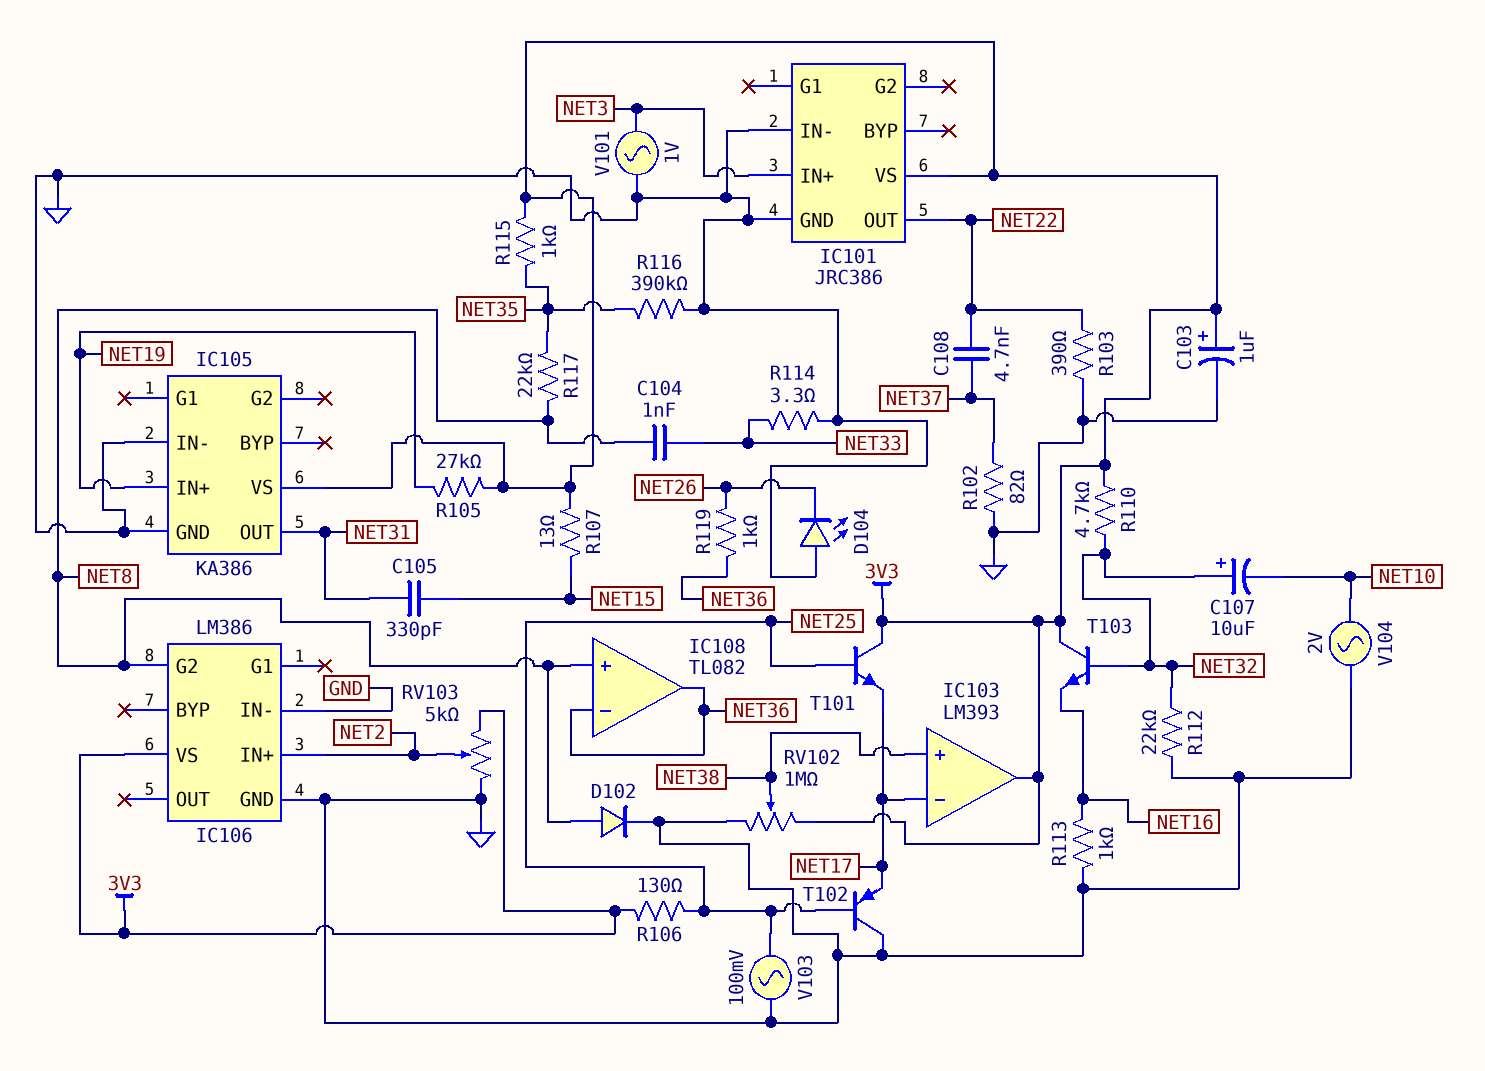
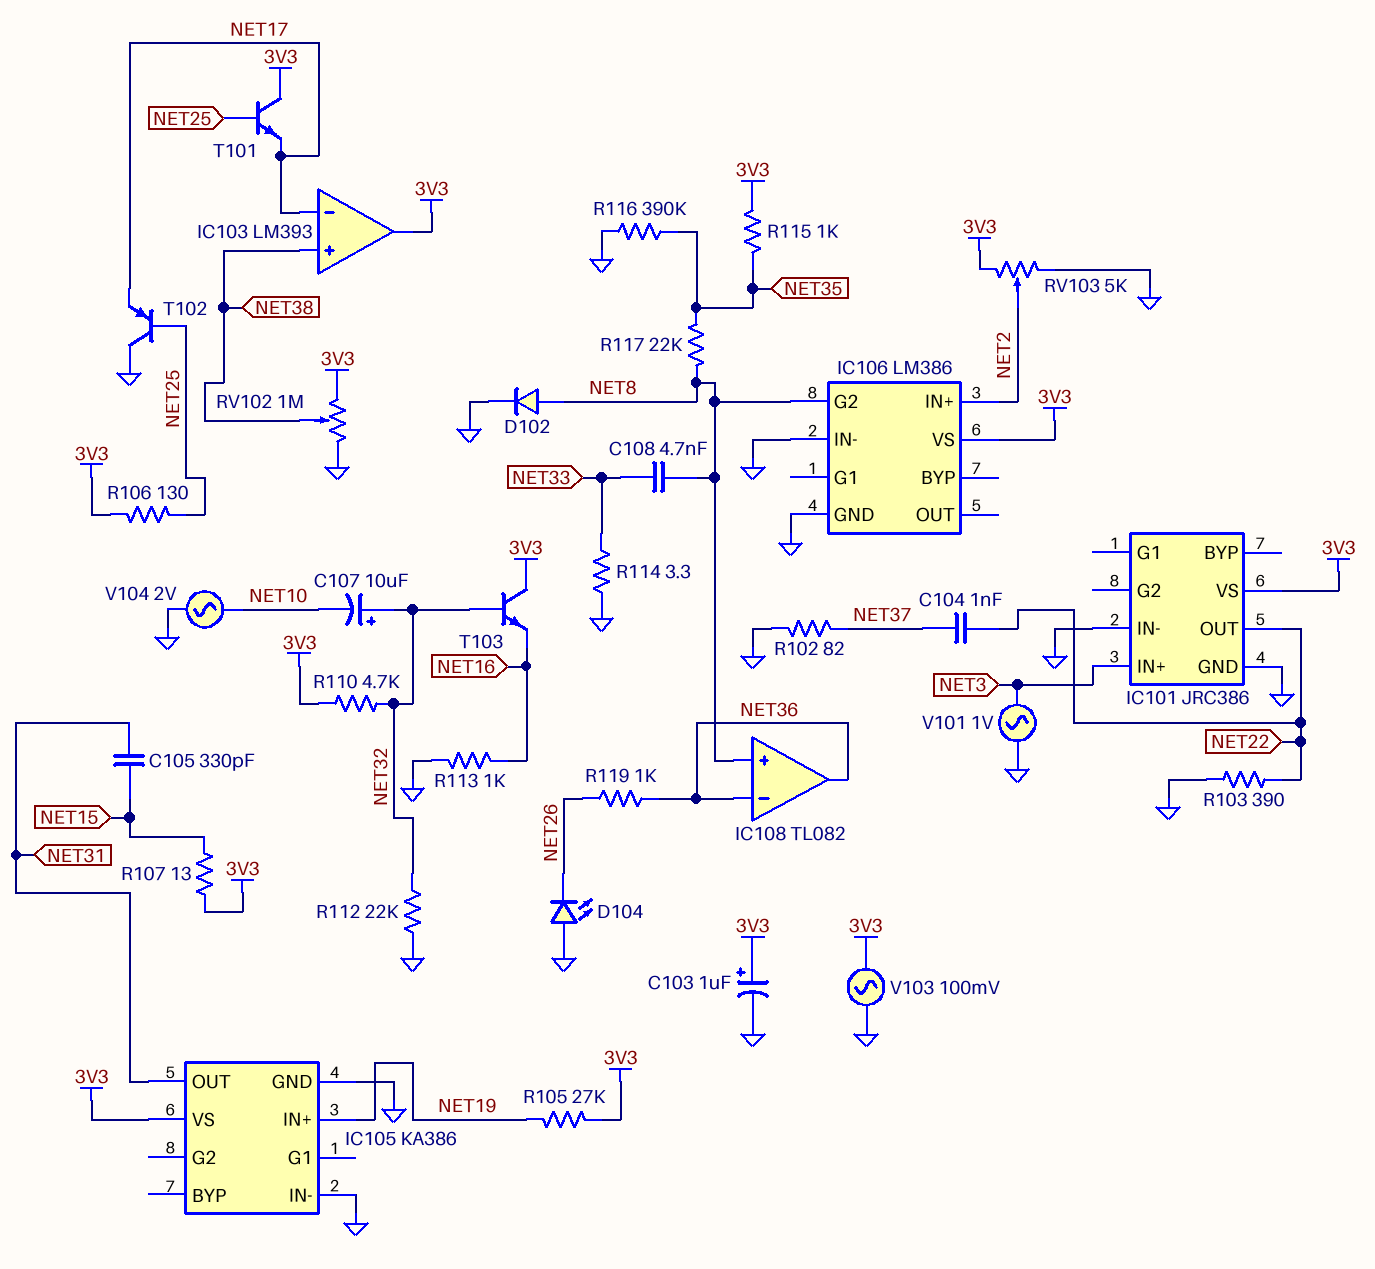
C104: 1nF (NET8, NET33) -> 1nF (NET22, NET37)
C108: 4.7nF (NET22, NET37) -> 4.7nF (NET8, NET33)
V103: AC 100mV (GND, NET25) -> AC 100mV (3V3, GND)

